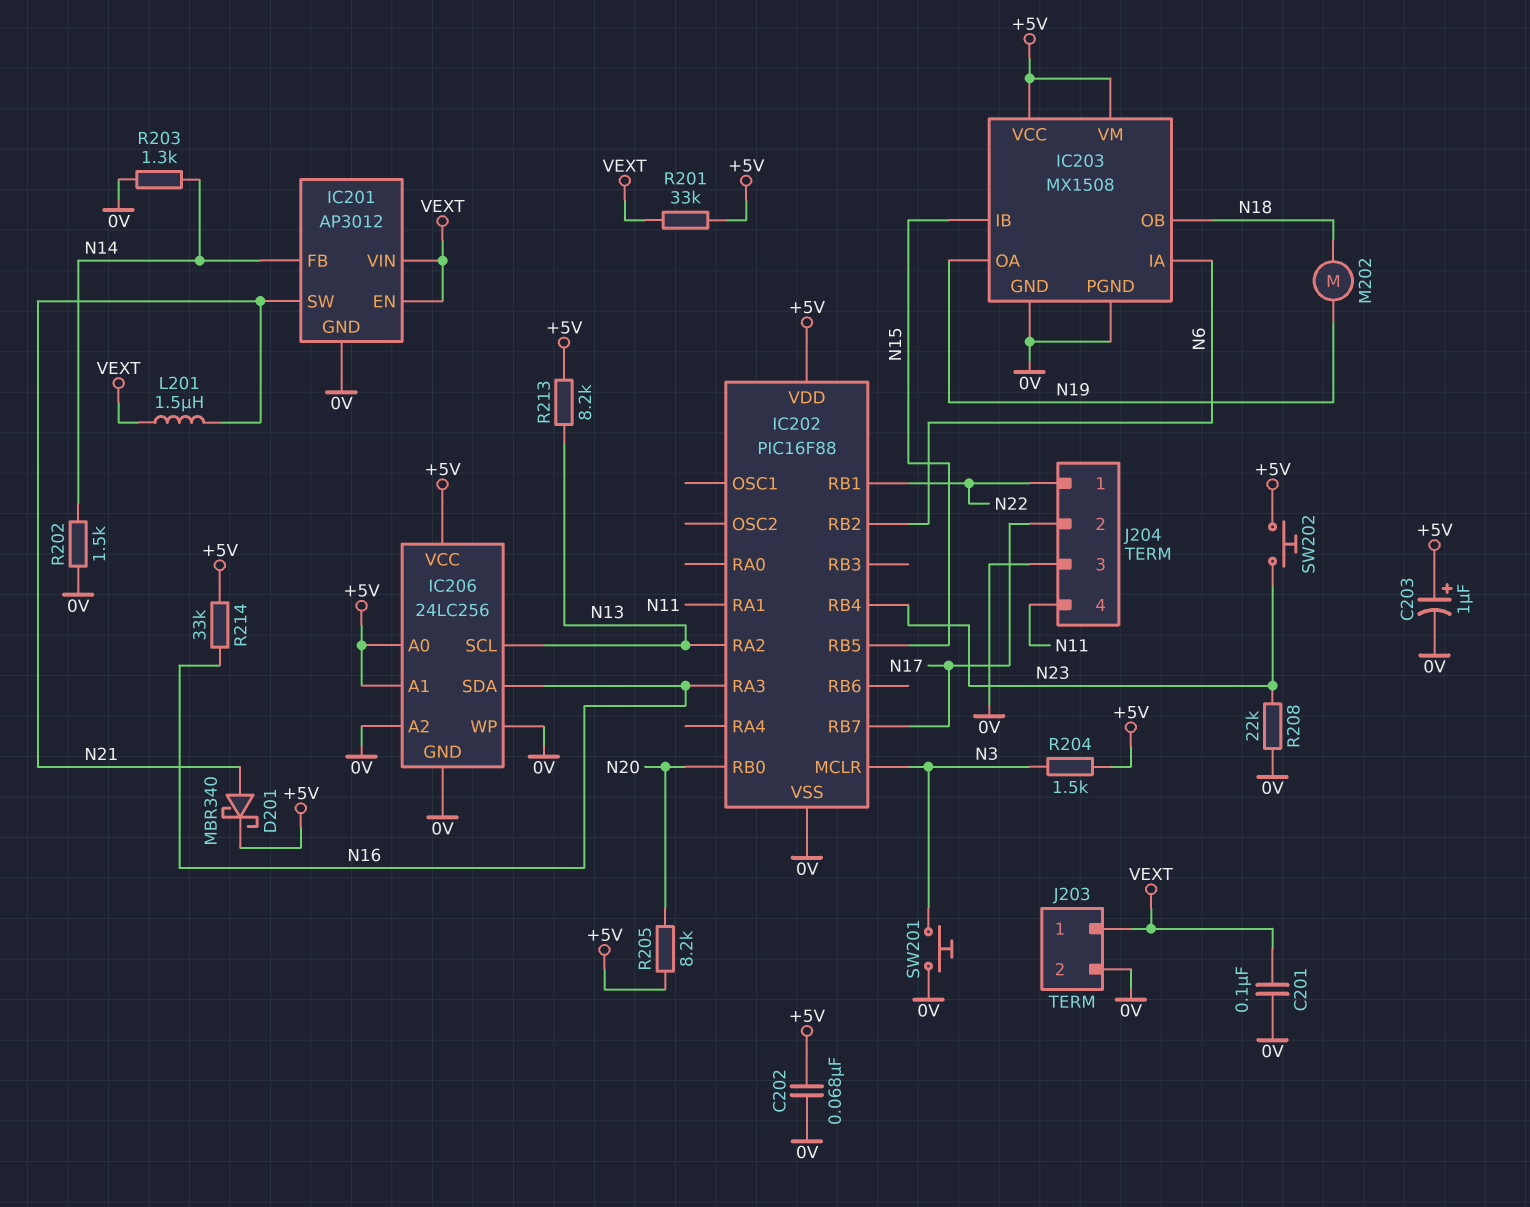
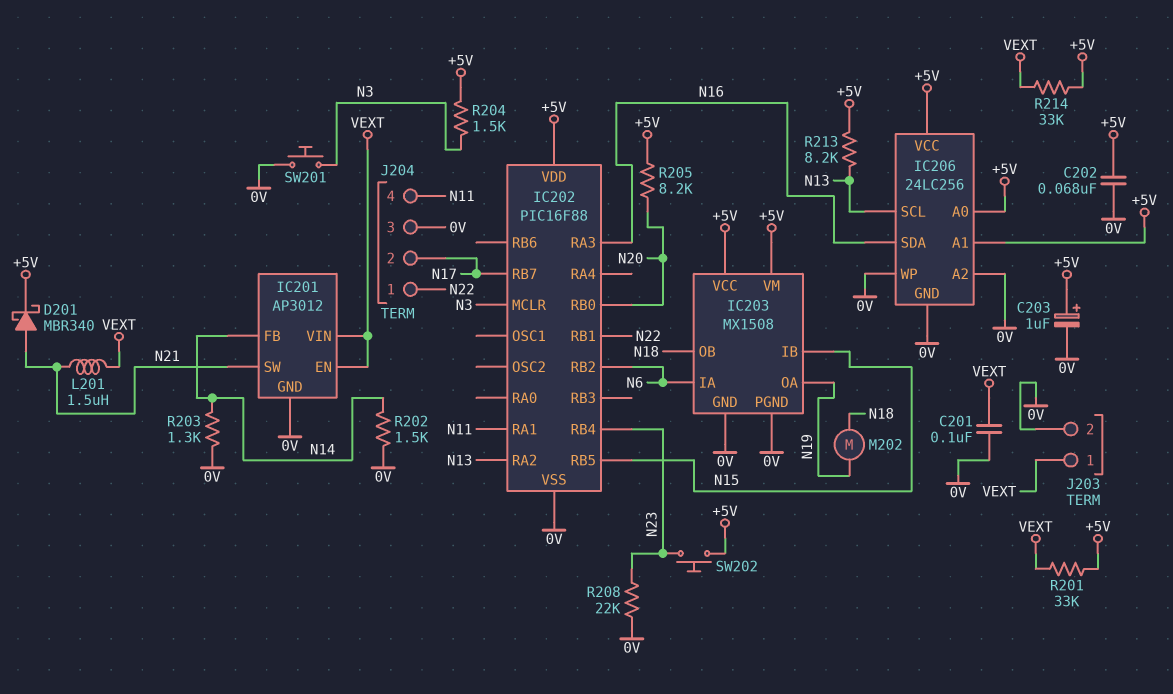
R214: 33k (+5V, N16) -> 33k (+5V, VEXT)

